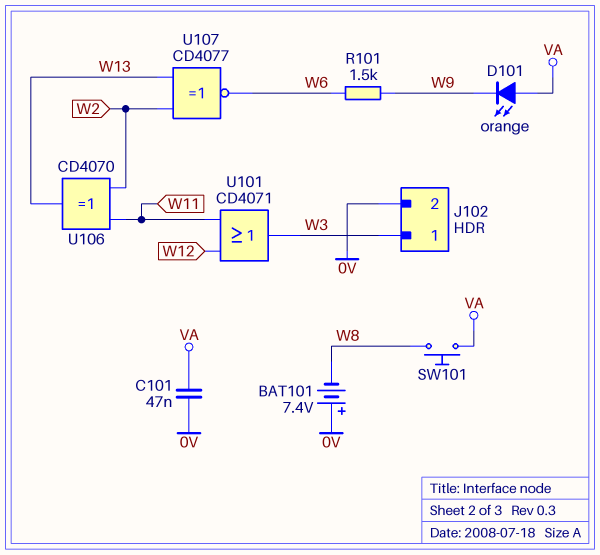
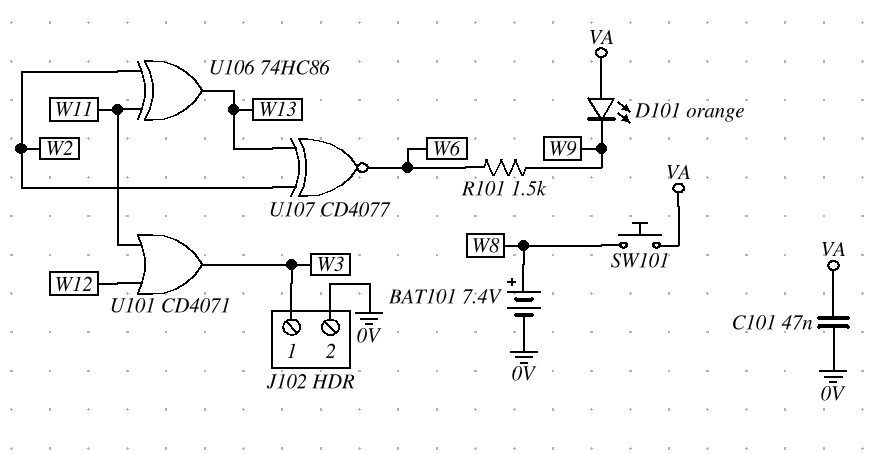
BAT101: 7.4V (plus 0V, minus W8) -> 7.4V (plus W8, minus 0V)
U106: XOR CD4070 (in W2, in W11, out W13) -> XOR 74HC86 (in W2, in W11, out W13)

